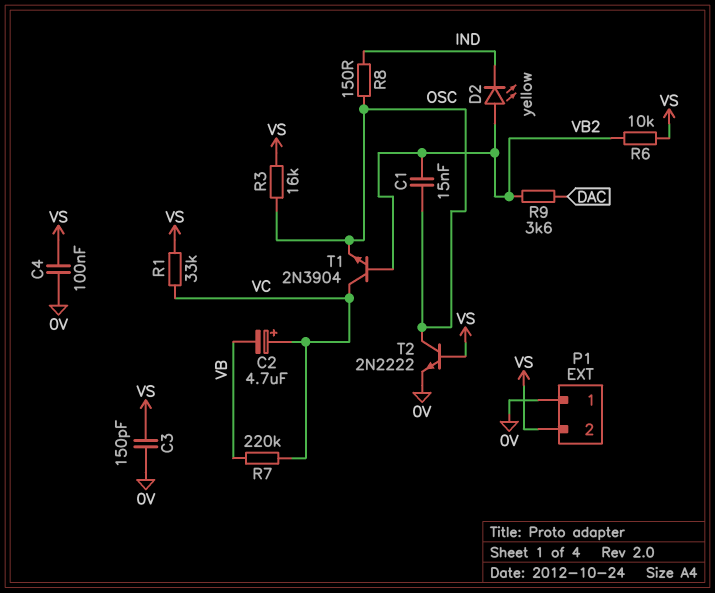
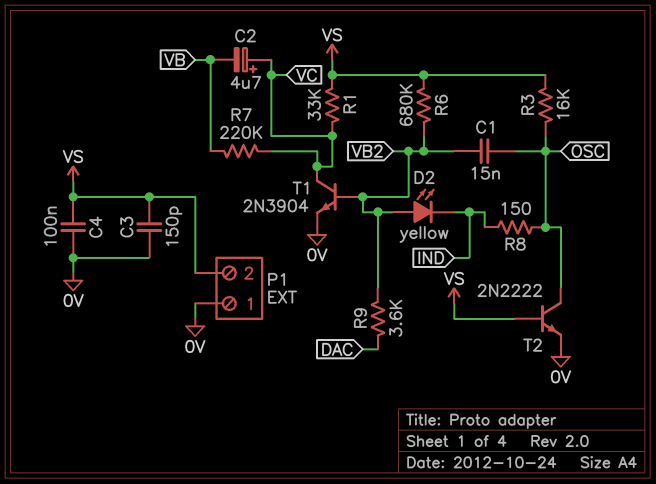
R6: 10k (VB2, VS) -> 680k (VB2, VS)
T1: NPN 2N3904 (B VB2, C VC, E OSC) -> NPN 2N3904 (B VB2, C VC, E 0V)

